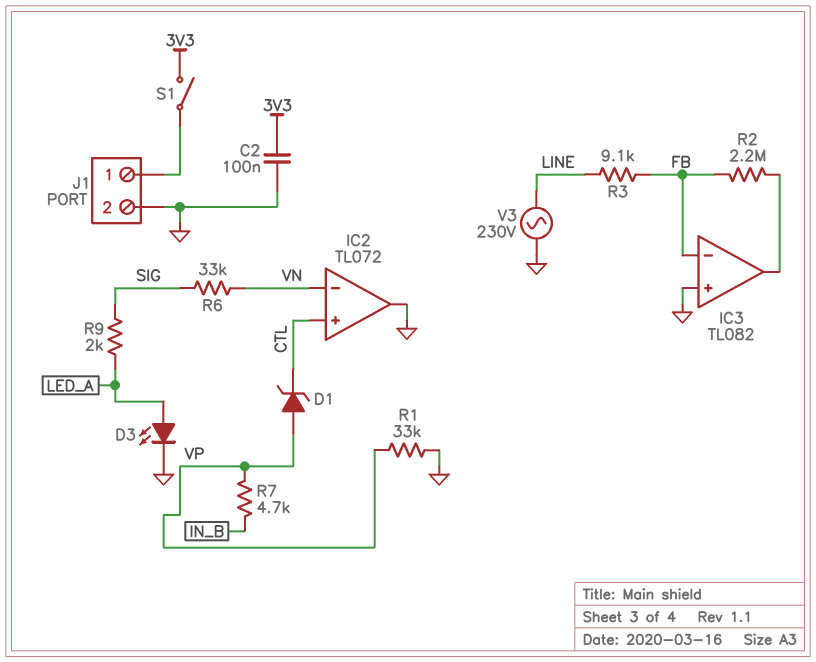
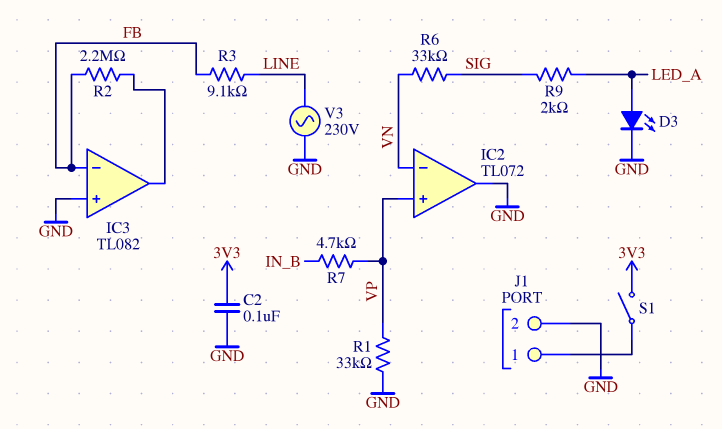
D1: zener (A VP, K CTL) -> none
IC2 pin in+: CTL -> VP

